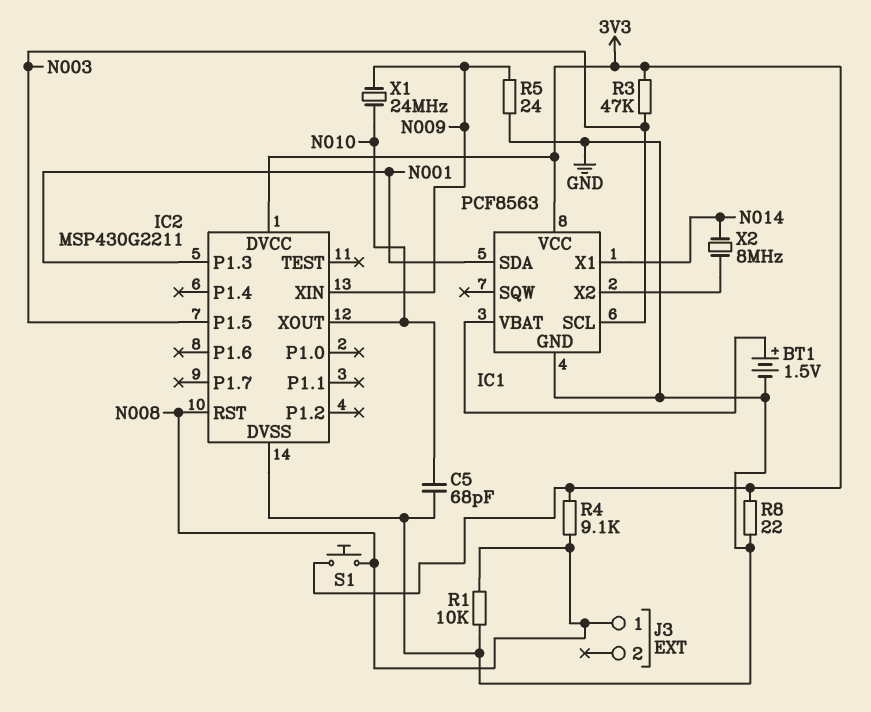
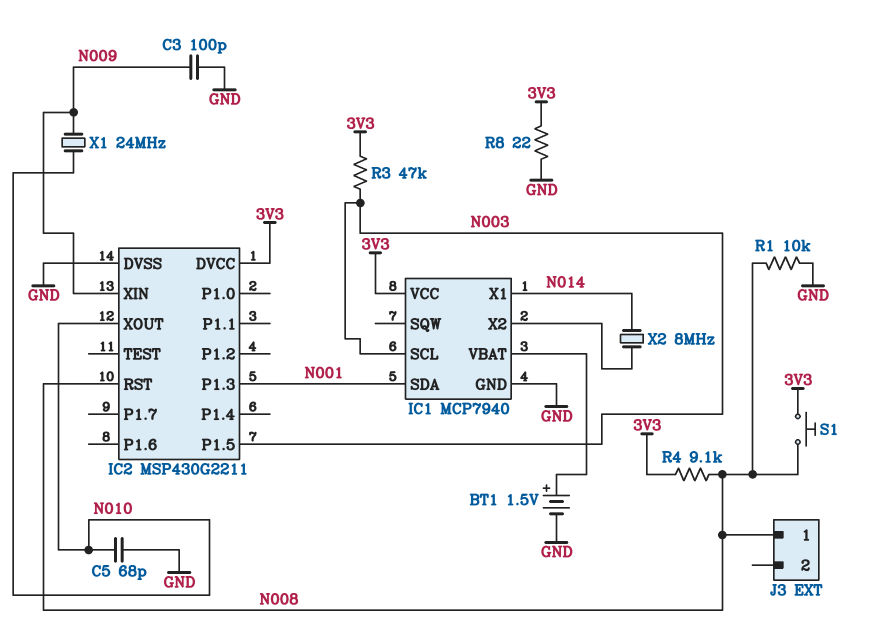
C3: none -> 100pF (GND, N009)
IC1: PCF8563 -> MCP7940
R5: 24 (GND, N009) -> none

